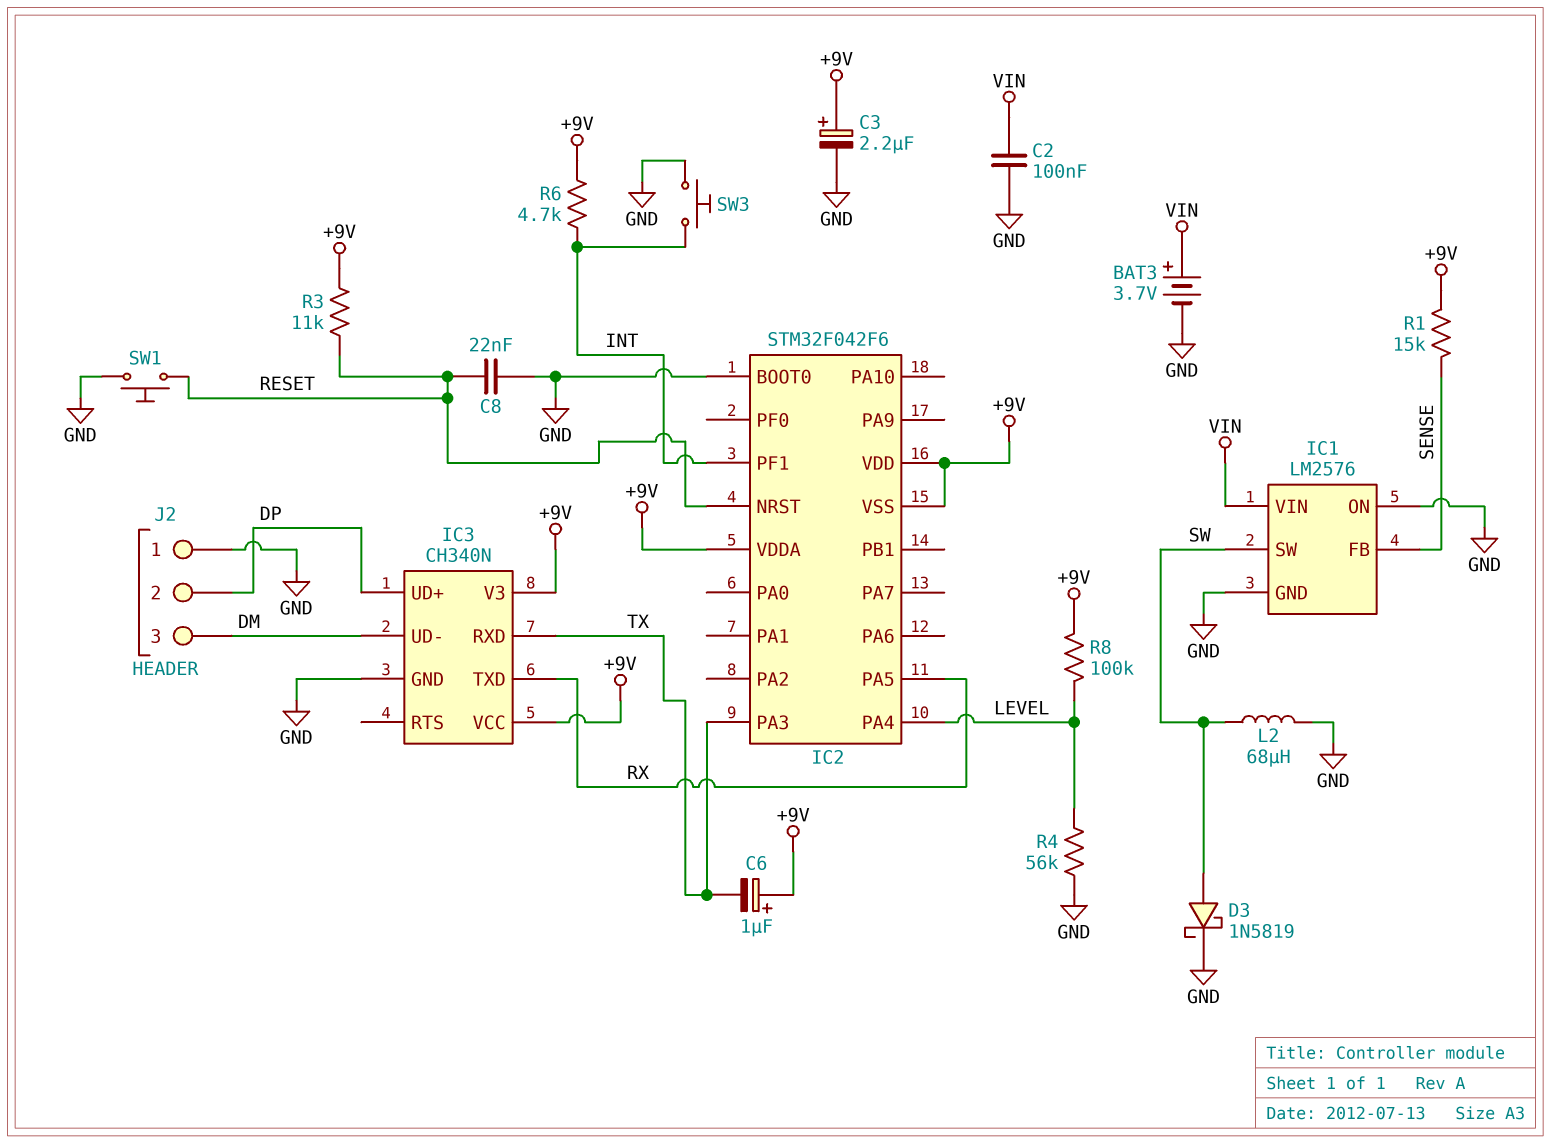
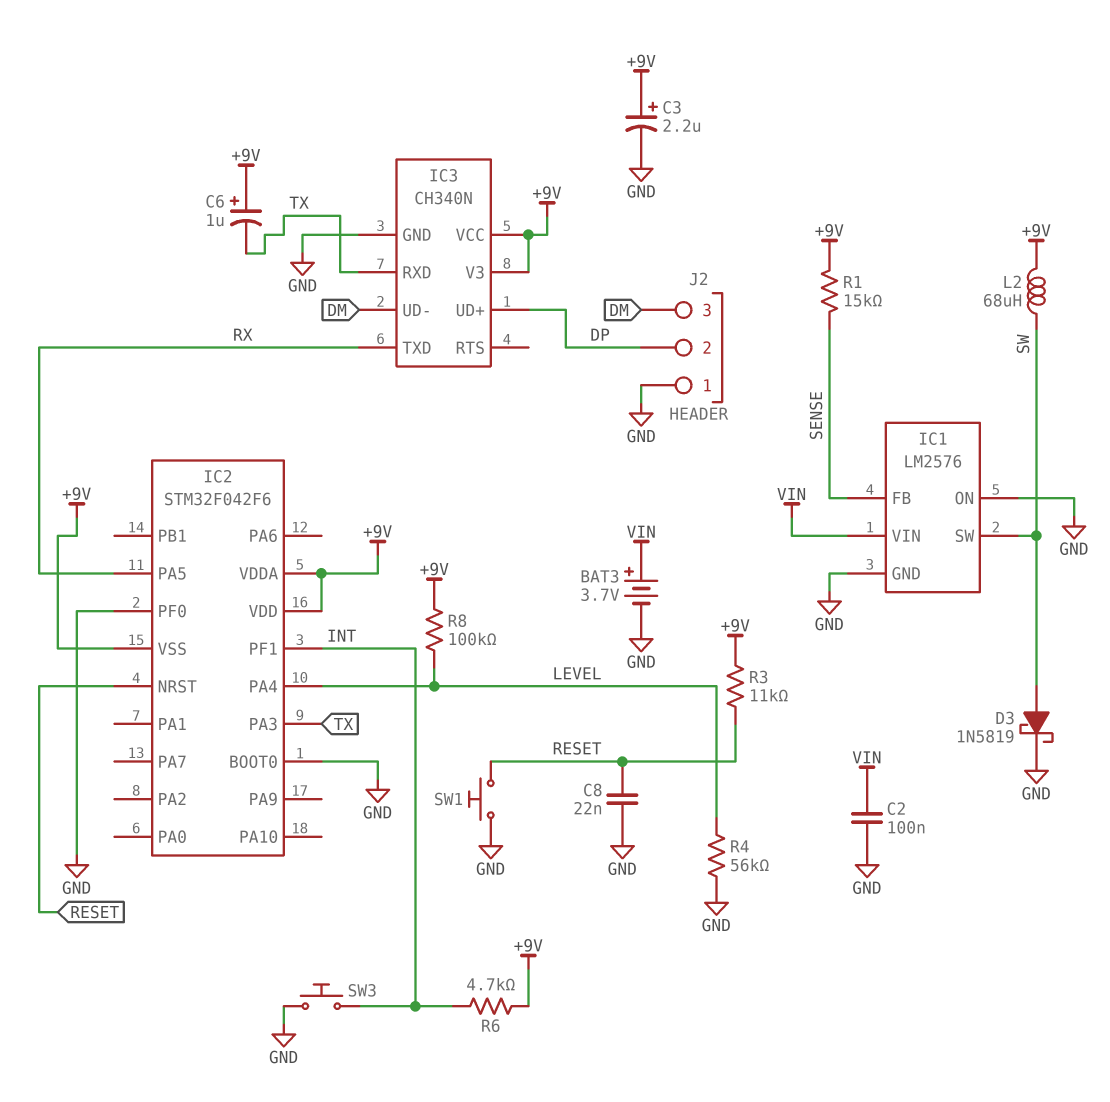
IC2 pin PF0: none -> GND
L2: 68uH (GND, SW) -> 68uH (+9V, SW)

